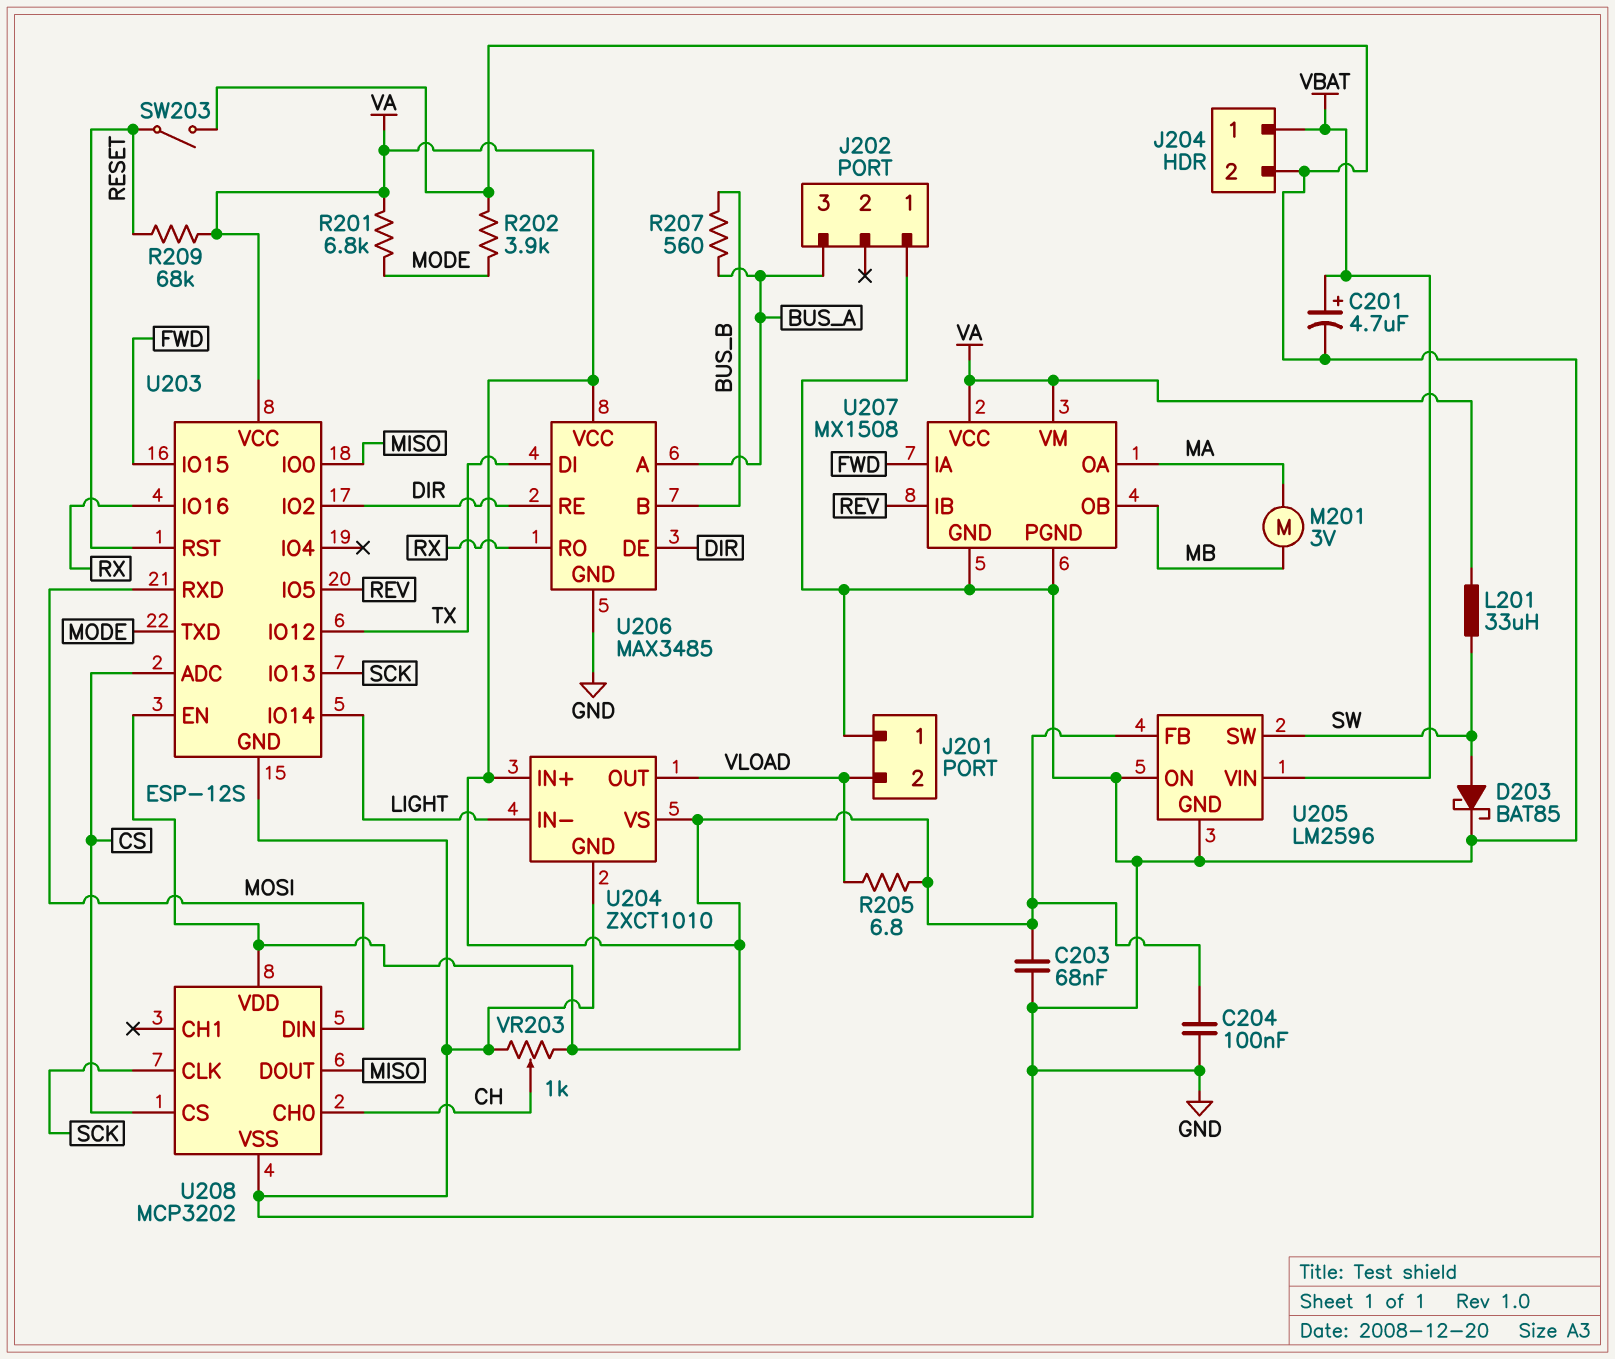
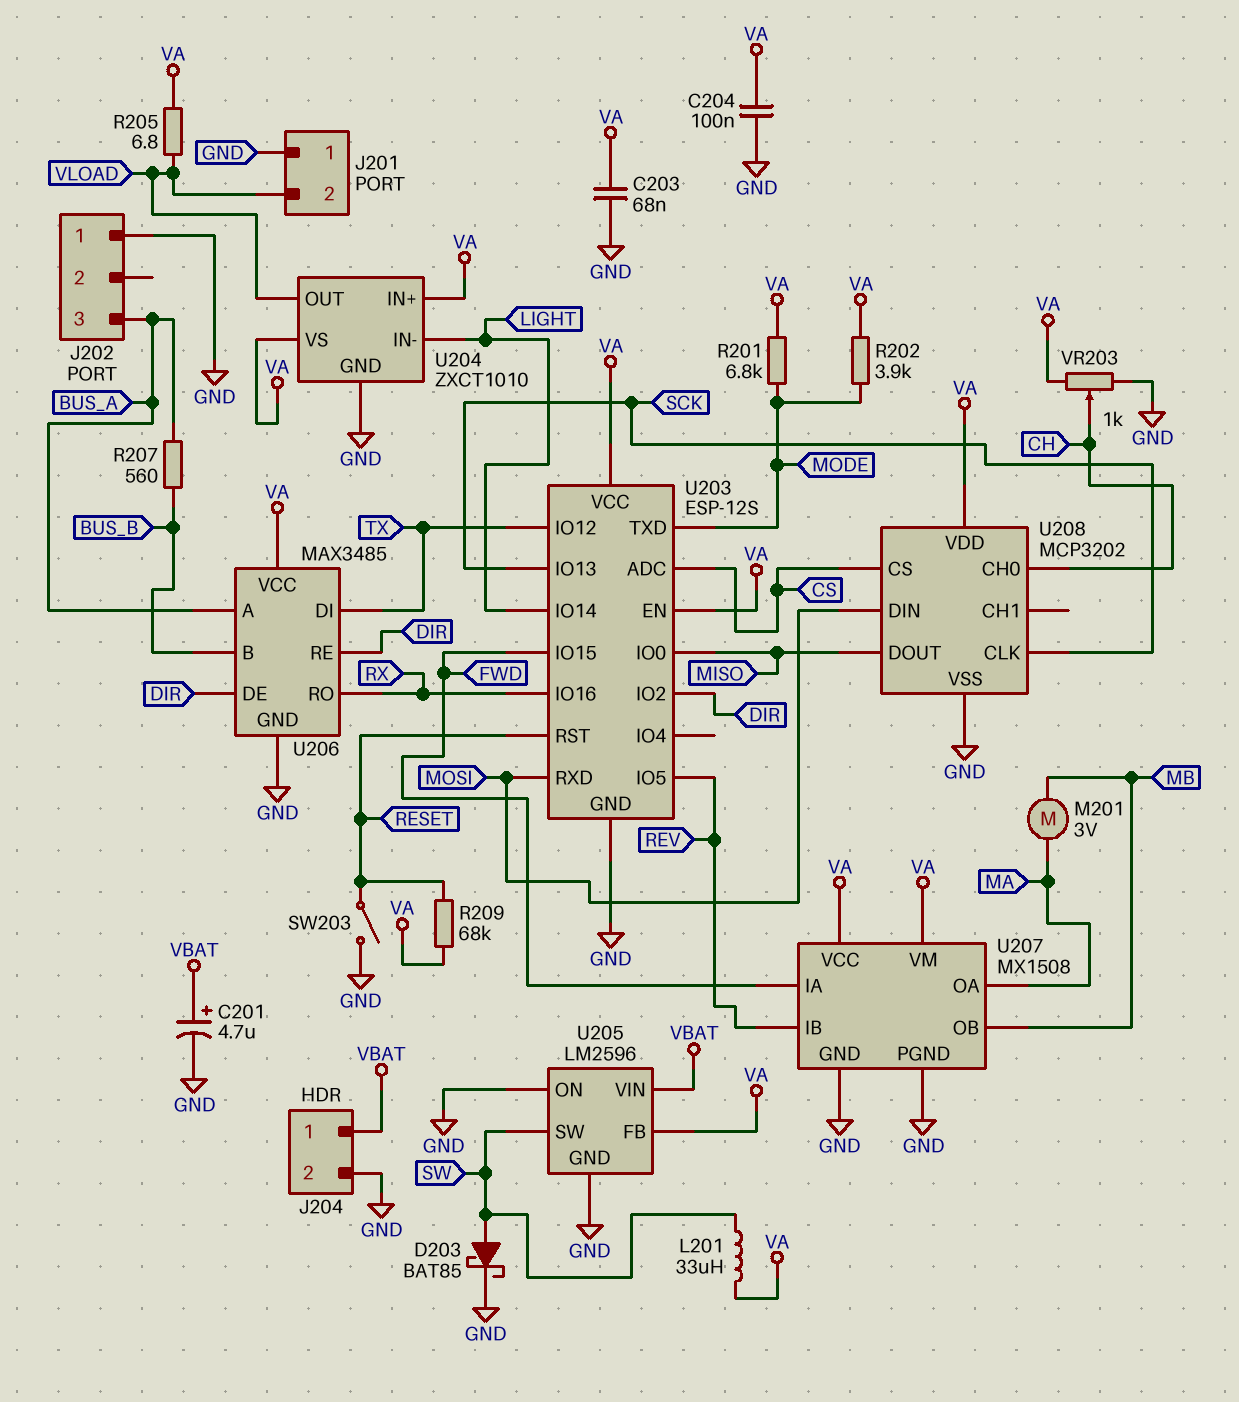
R202: 3.9k (GND, MODE) -> 3.9k (MODE, VA)

